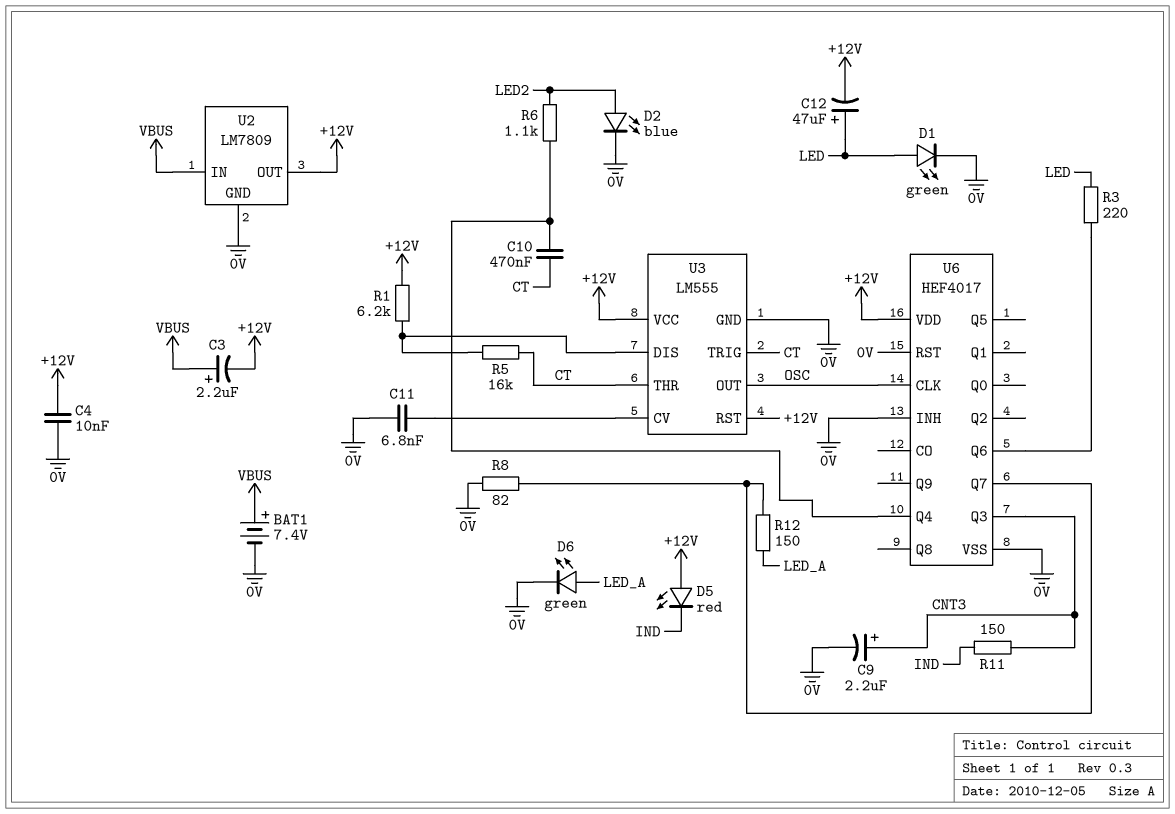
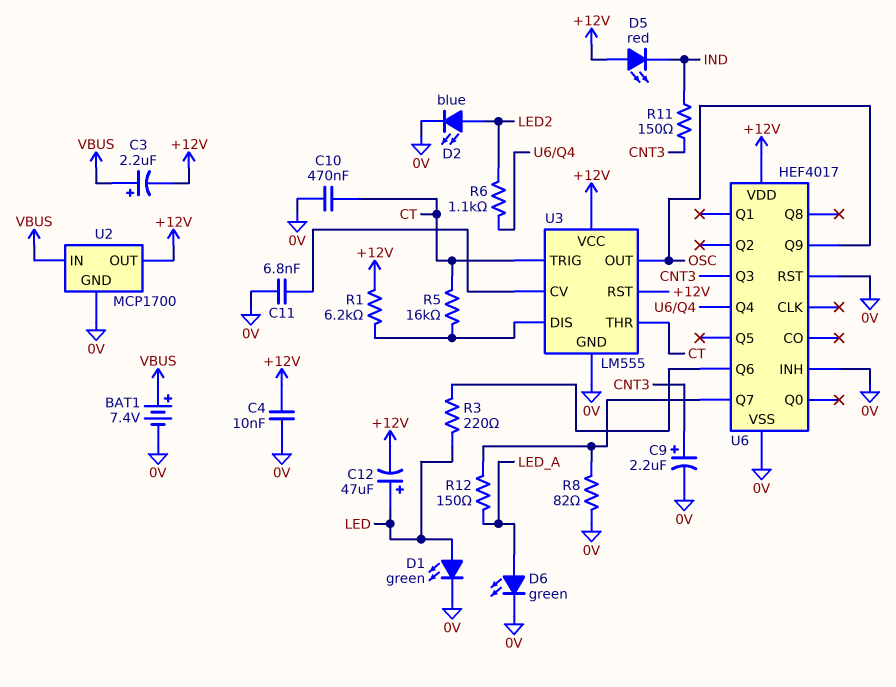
C10: 470nF (CT, U6/Q4) -> 470nF (0V, CT)
U2: LM7809 -> MCP1700
U6 pin CLK: OSC -> none
U6 pin Q9: none -> OSC

